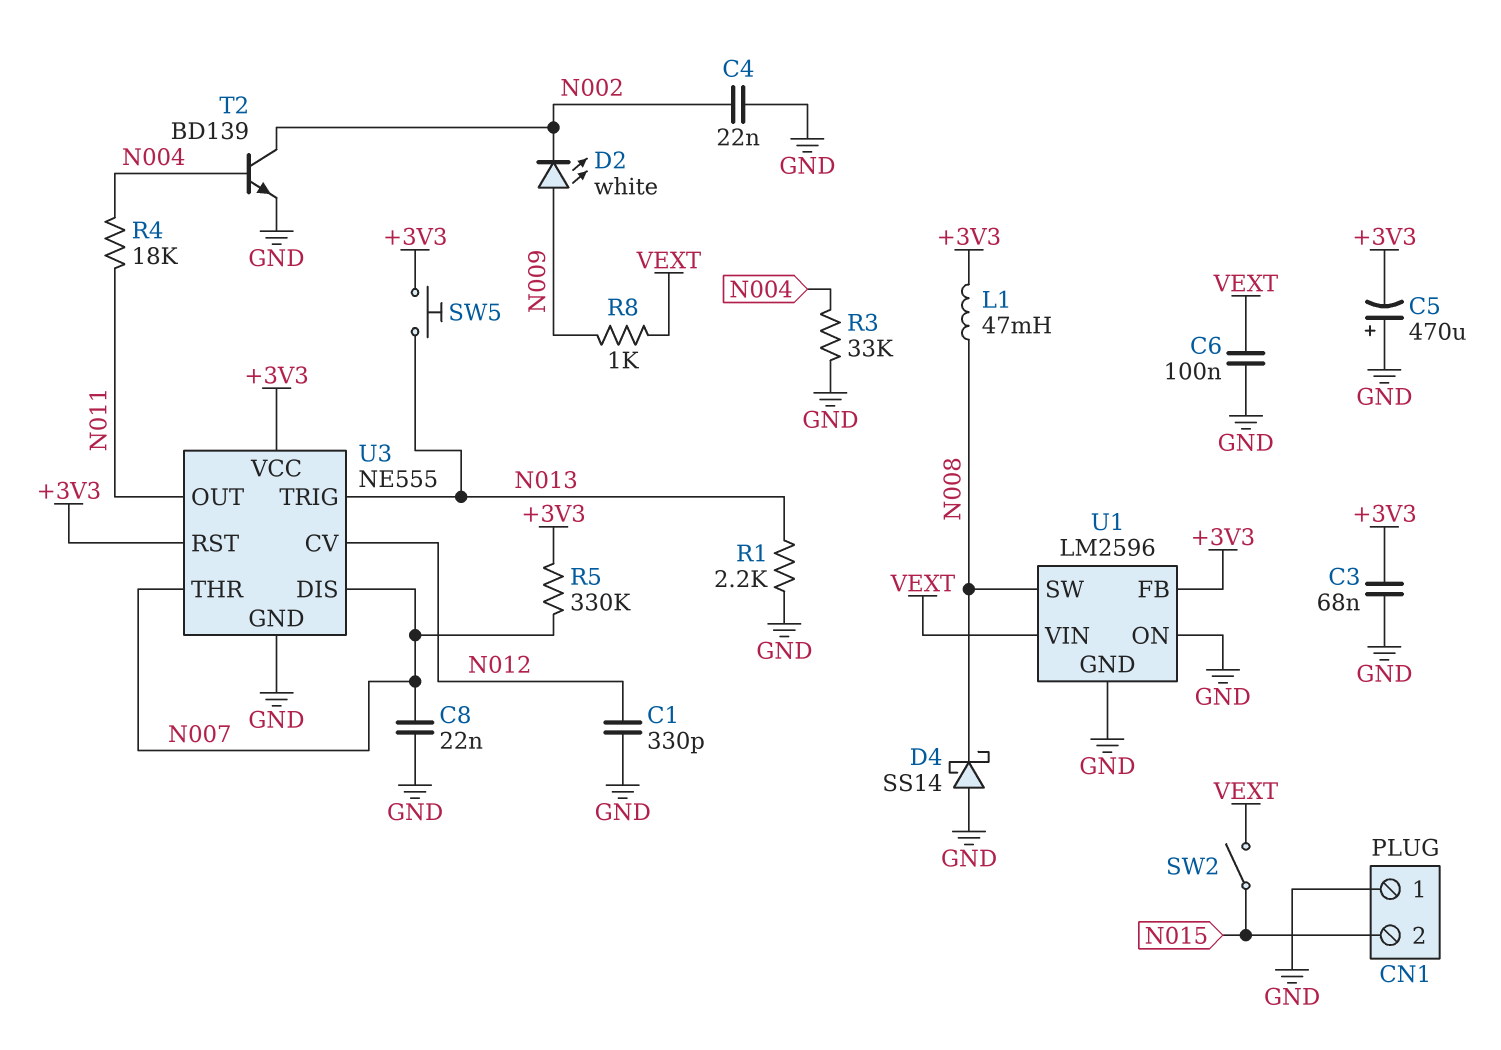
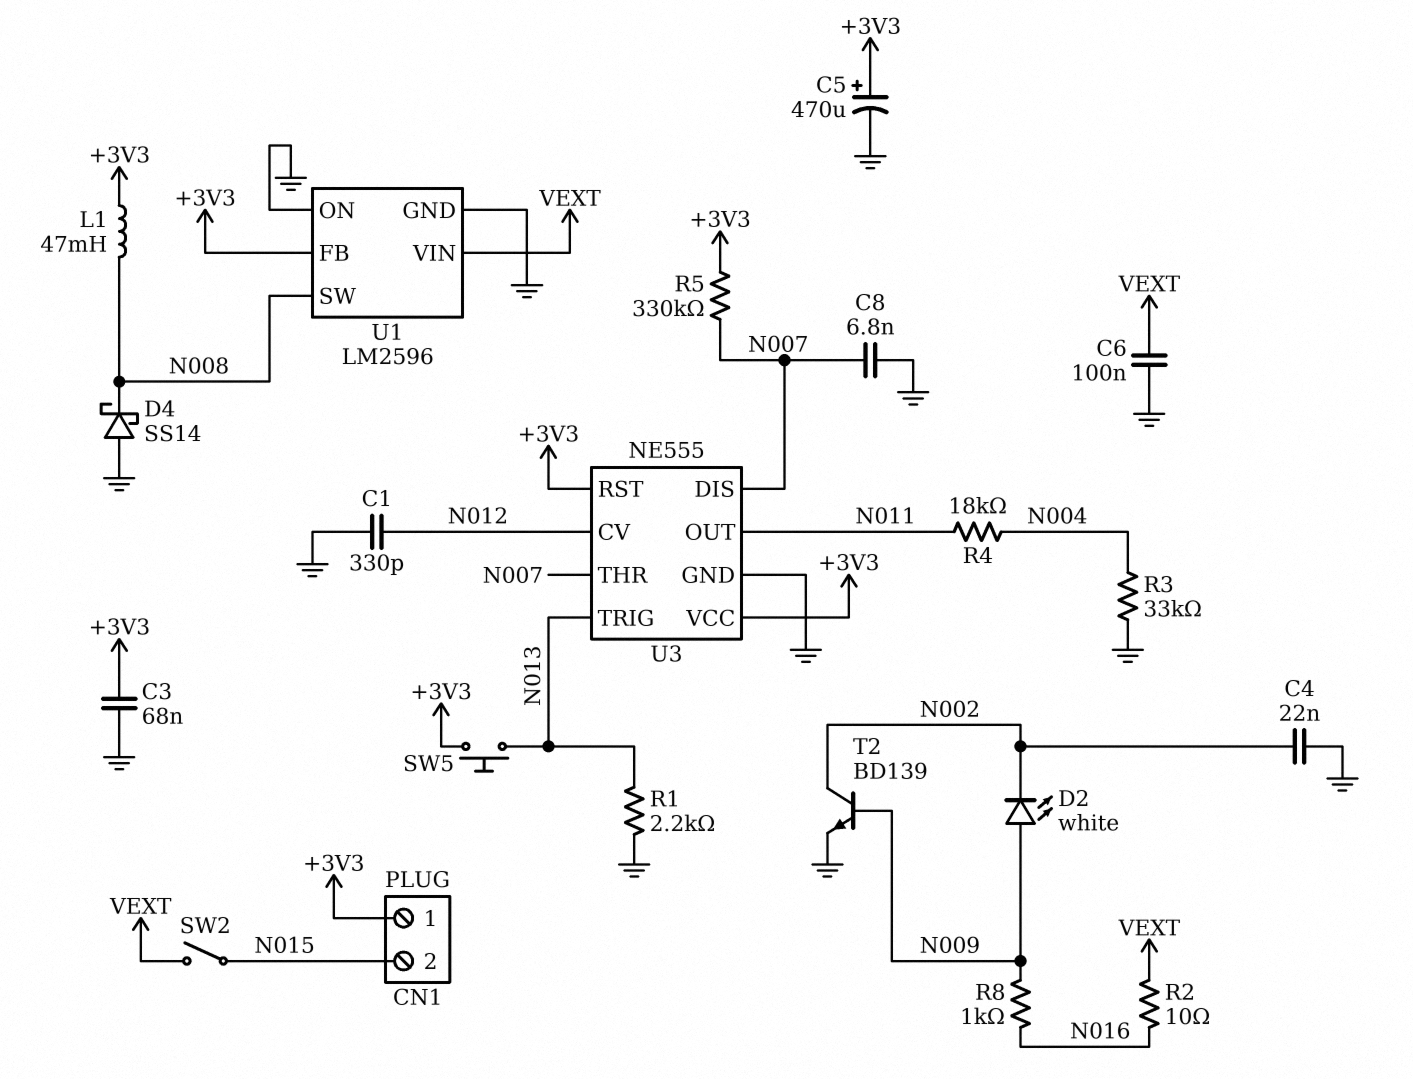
C5: 470uF (plus GND, minus +3V3) -> 470uF (plus +3V3, minus GND)
C8: 22nF (GND, N007) -> 6.8nF (GND, N007)
CN1 pin 1: GND -> +3V3
R2: none -> 10 (N016, VEXT)
R8: 1k (N009, VEXT) -> 1k (N009, N016)
T2: NPN BD139 (B N004, C N002, E GND) -> NPN BD139 (B N009, C N002, E GND)

